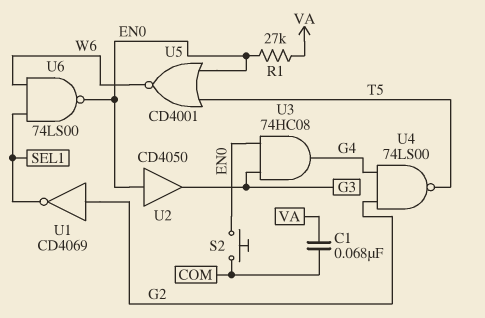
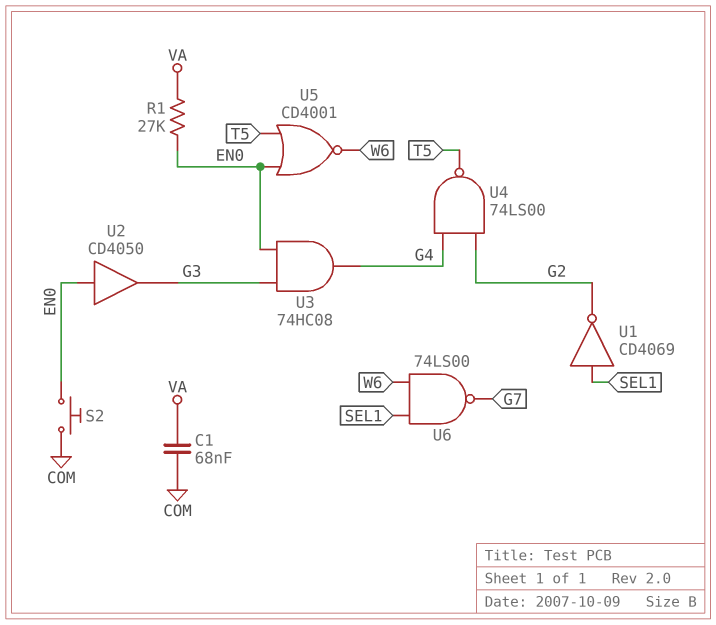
U1: NOT CD4069 (in G2, out SEL1) -> NOT CD4069 (in SEL1, out G2)
U6: NAND 74LS00 (in SEL1, in W6, out EN0) -> NAND 74LS00 (in SEL1, in W6, out G7)

